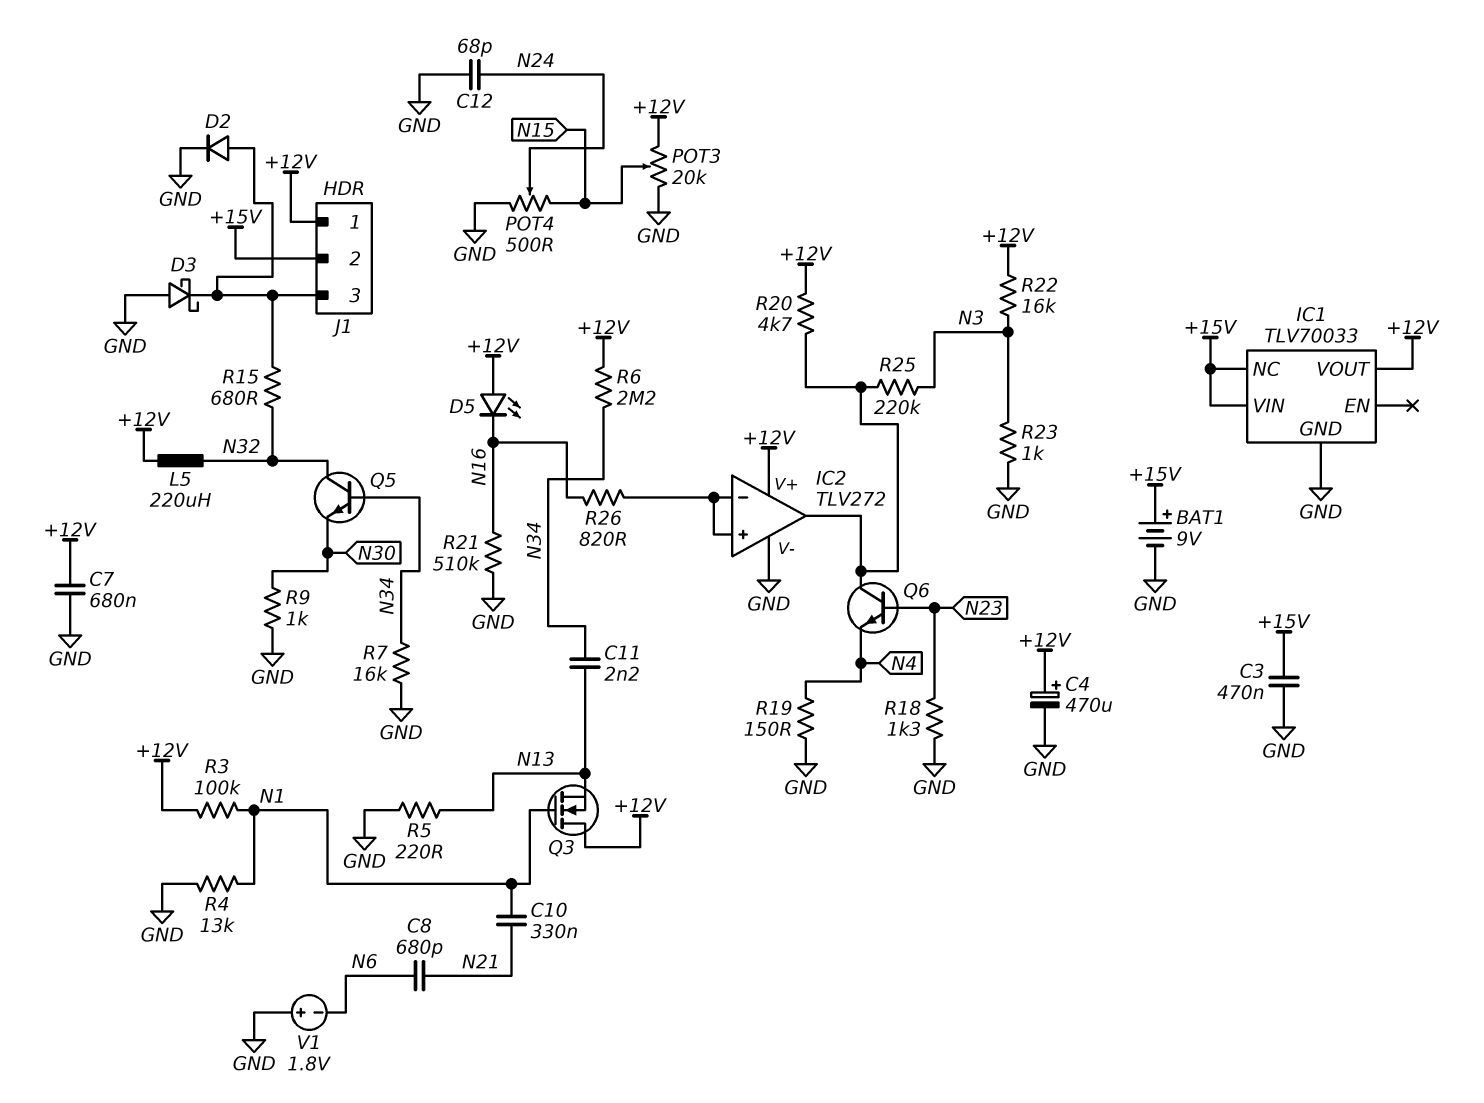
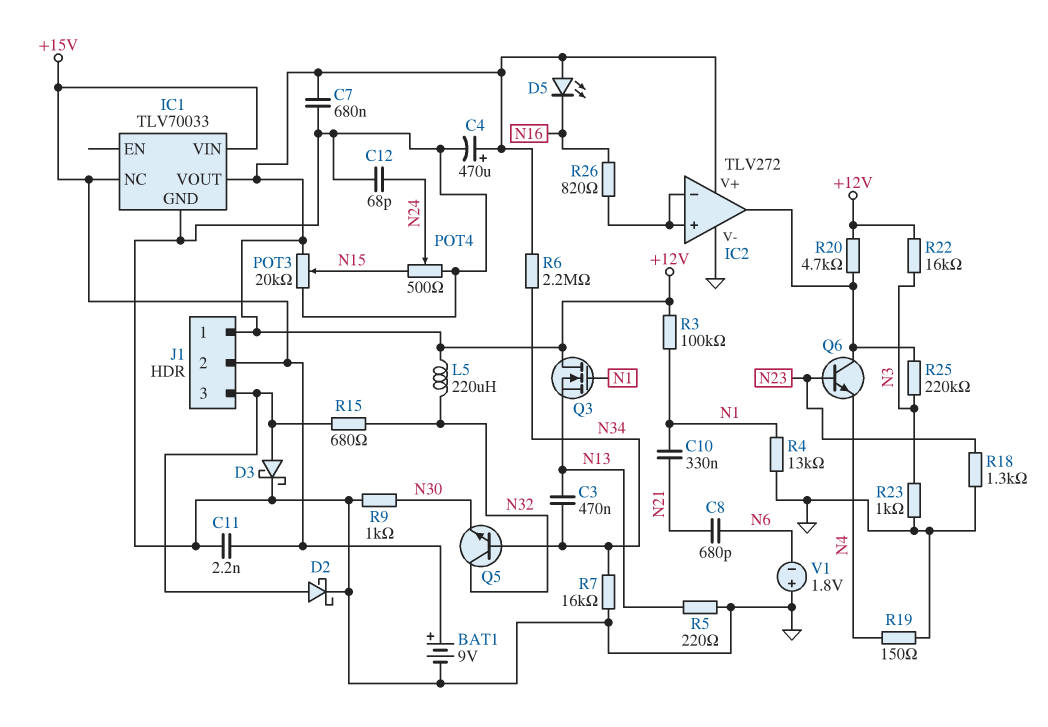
C3: 470nF (+15V, GND) -> 470nF (N13, N34)
C11: 2.2nF (N13, N34) -> 2.2nF (+15V, GND)
D2: diode (A J1/3, K GND) -> schottky (A J1/3, K GND)
D3: schottky (A GND, K J1/3) -> schottky (A J1/3, K GND)
R21: 510k (GND, N16) -> none

